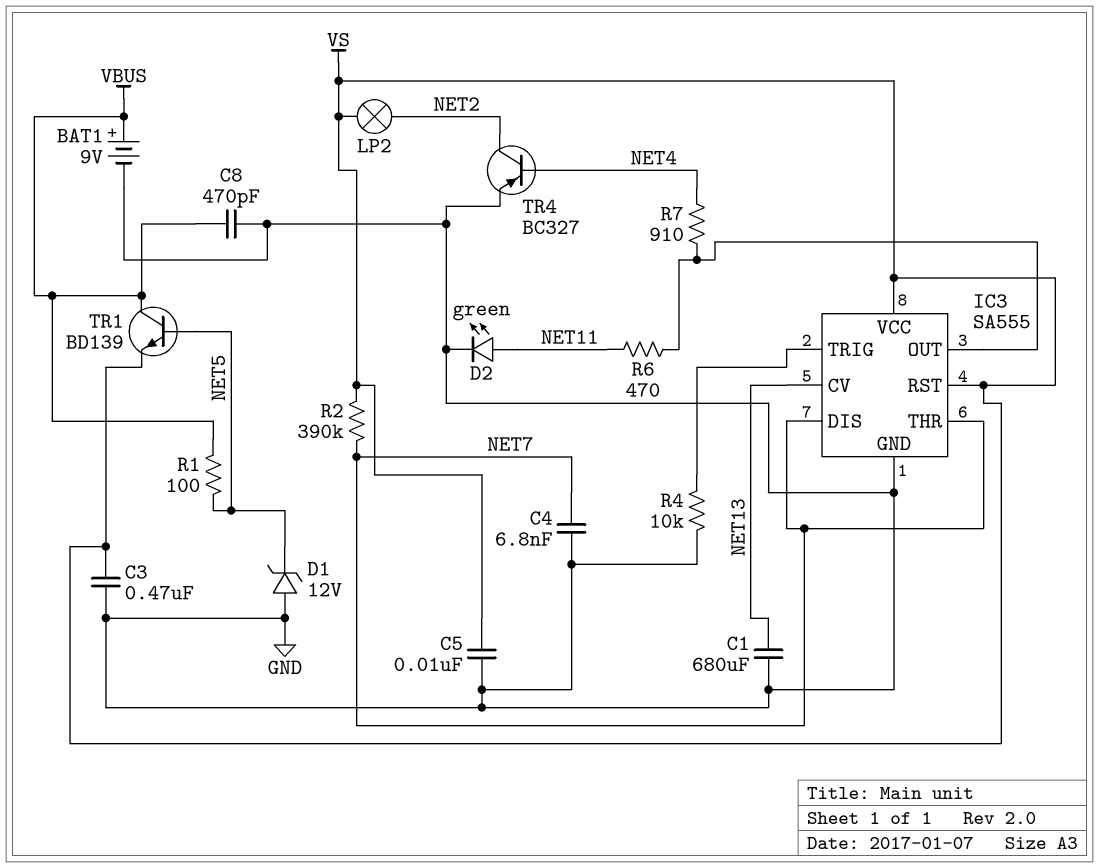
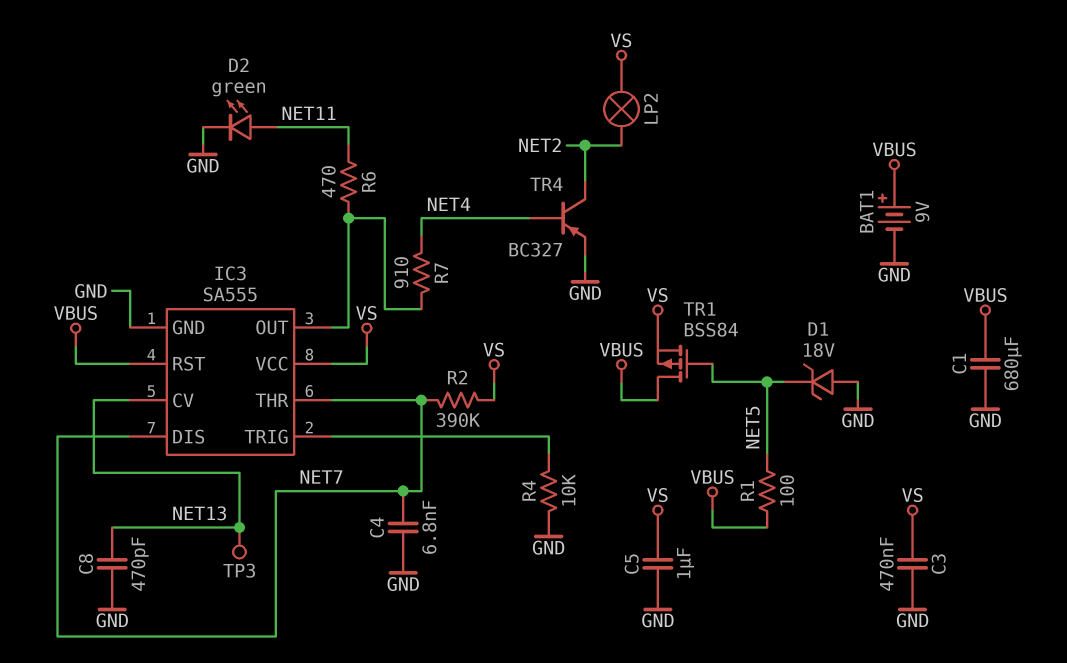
C1: 680uF (GND, NET13) -> 680uF (GND, VBUS)
C5: 10nF (GND, VS) -> 1uF (GND, VS)
C8: 470pF (GND, VBUS) -> 470pF (GND, NET13)
D1: zener 12V (A GND, K NET5) -> zener 18V (A GND, K NET5)
IC3 pin RST: VS -> VBUS
TP3: none -> test point (NET13)
TR1: NPN BD139 (B NET5, C VBUS, E VS) -> PMOS BSS84 (G NET5, D VBUS, S VS)

